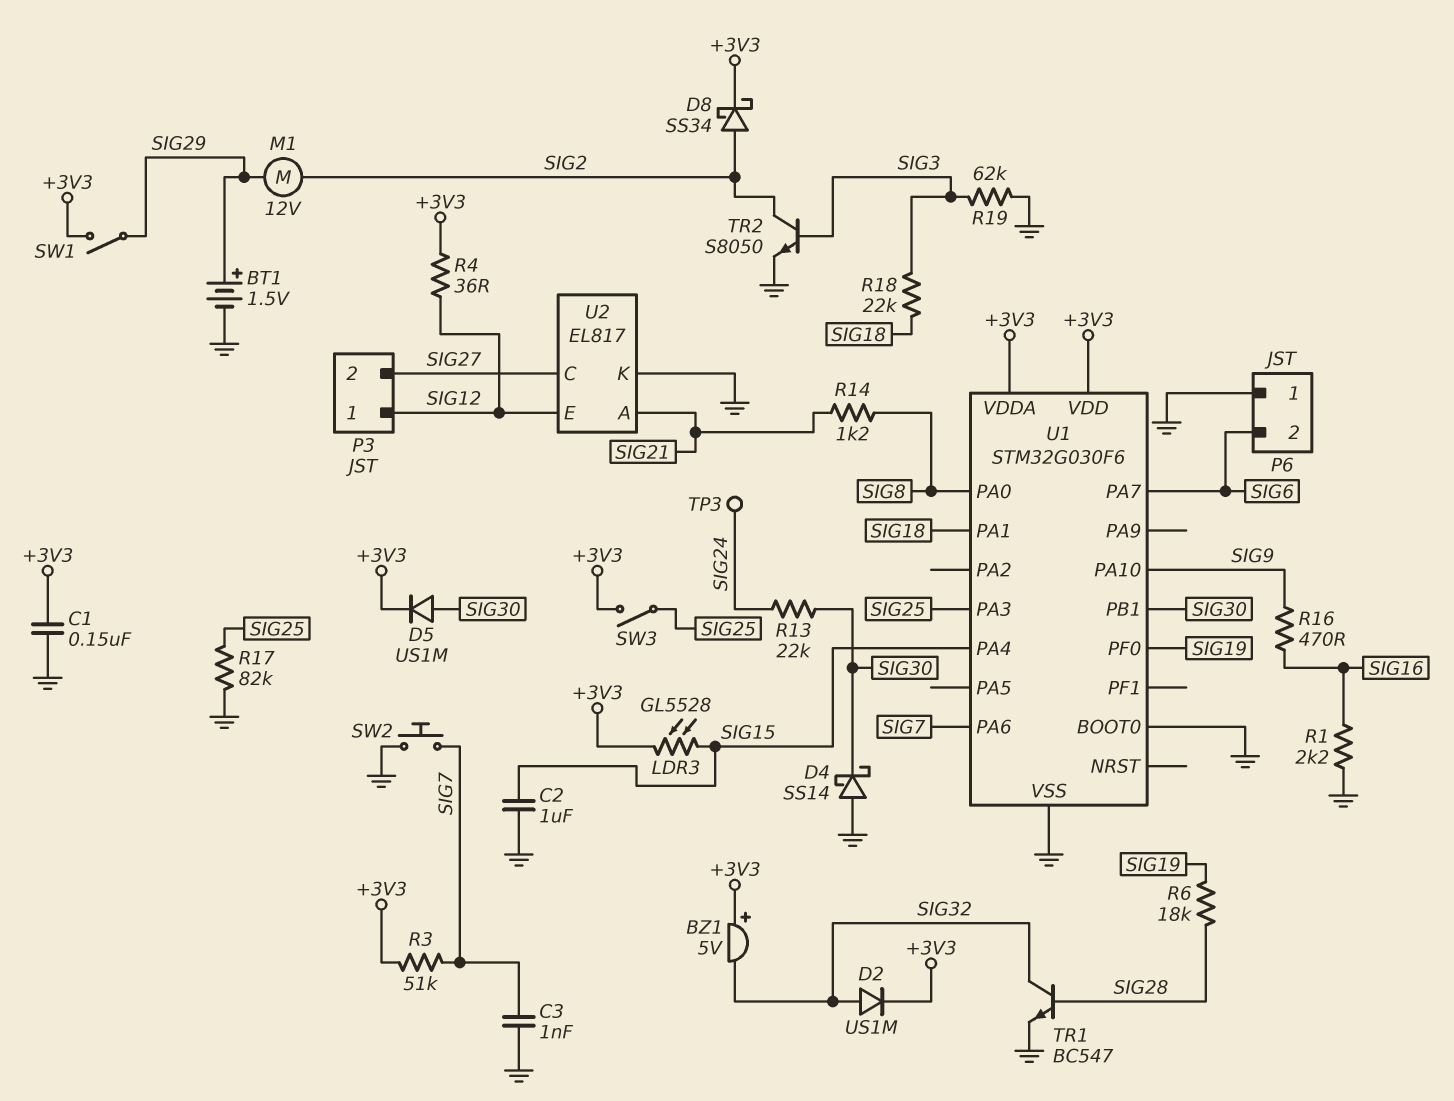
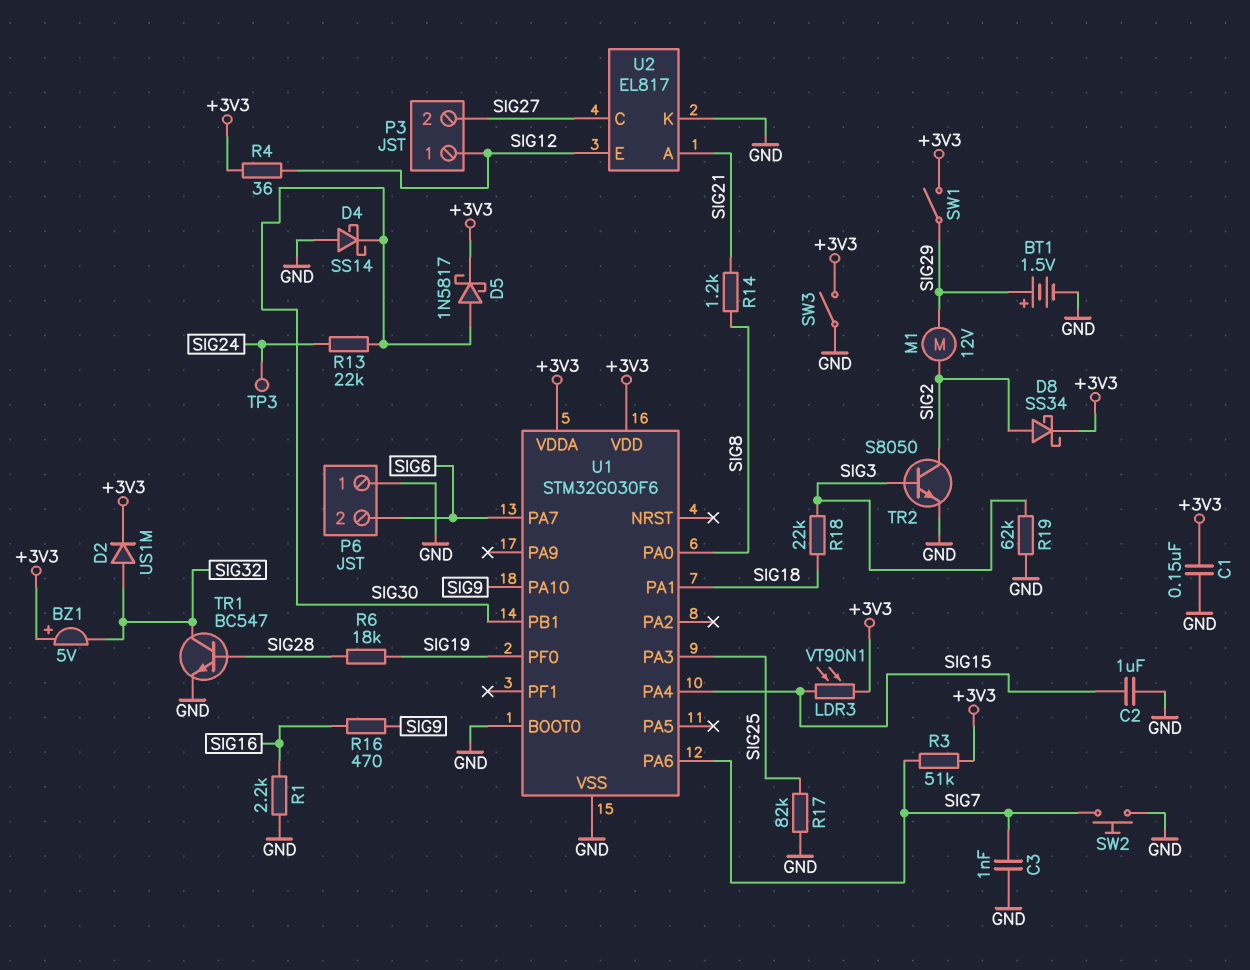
D5: diode US1M (A SIG30, K +3V3) -> schottky 1N5817 (A SIG30, K +3V3)
LDR3: GL5528 (+3V3, SIG15) -> VT90N1 (+3V3, SIG15)
SW3: switch (+3V3, SIG25) -> switch (+3V3, GND)

